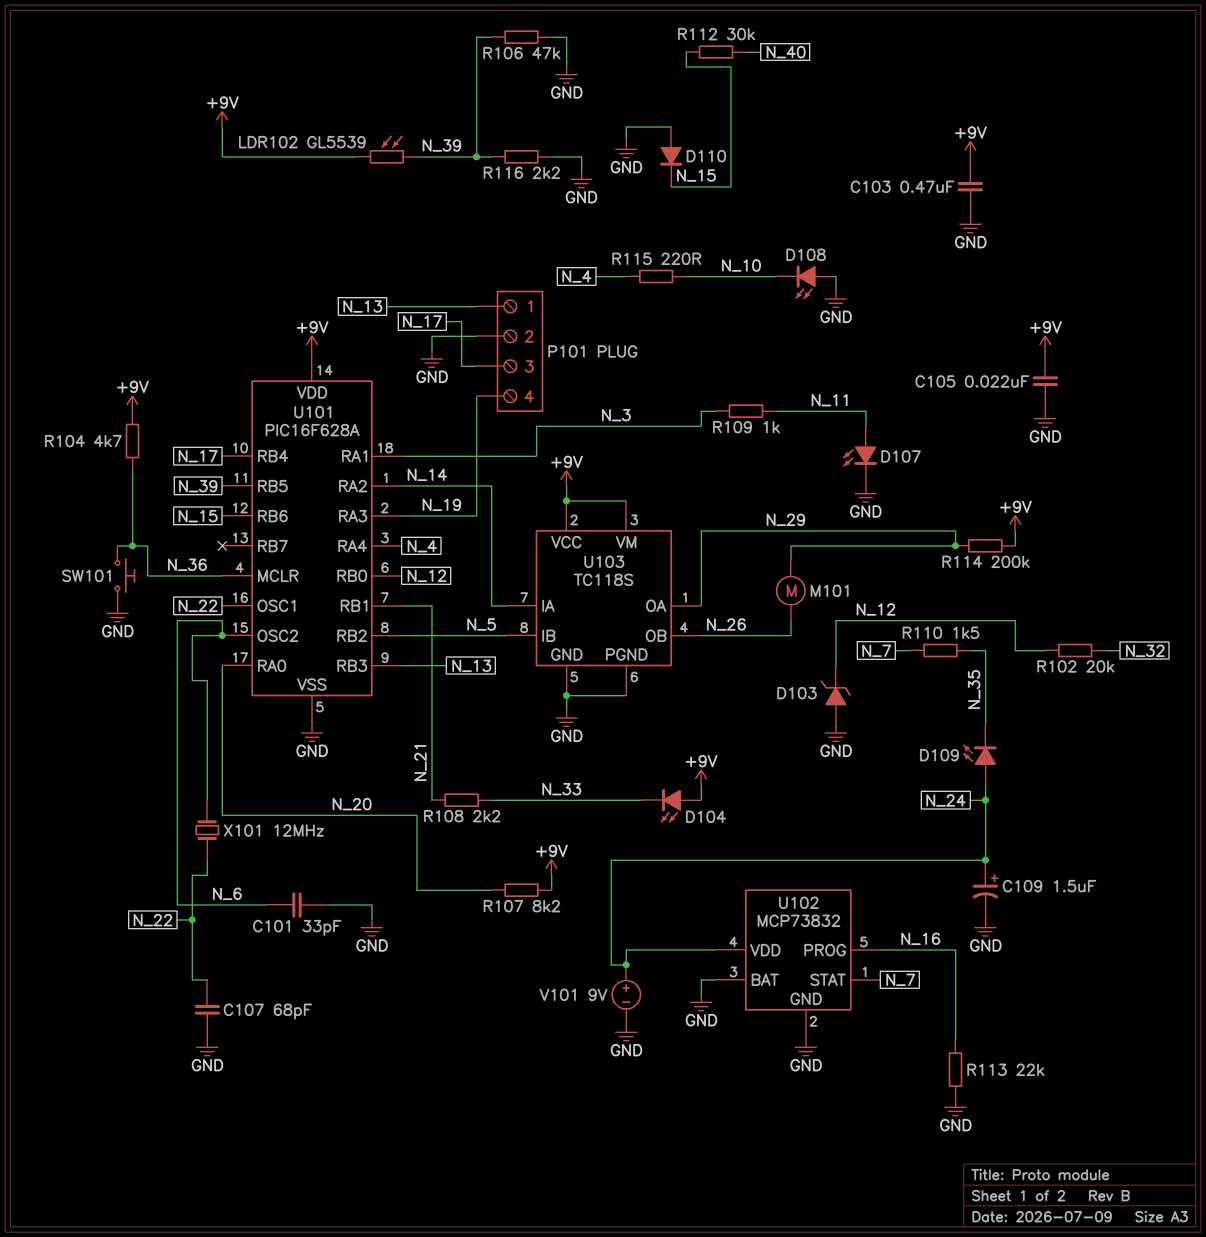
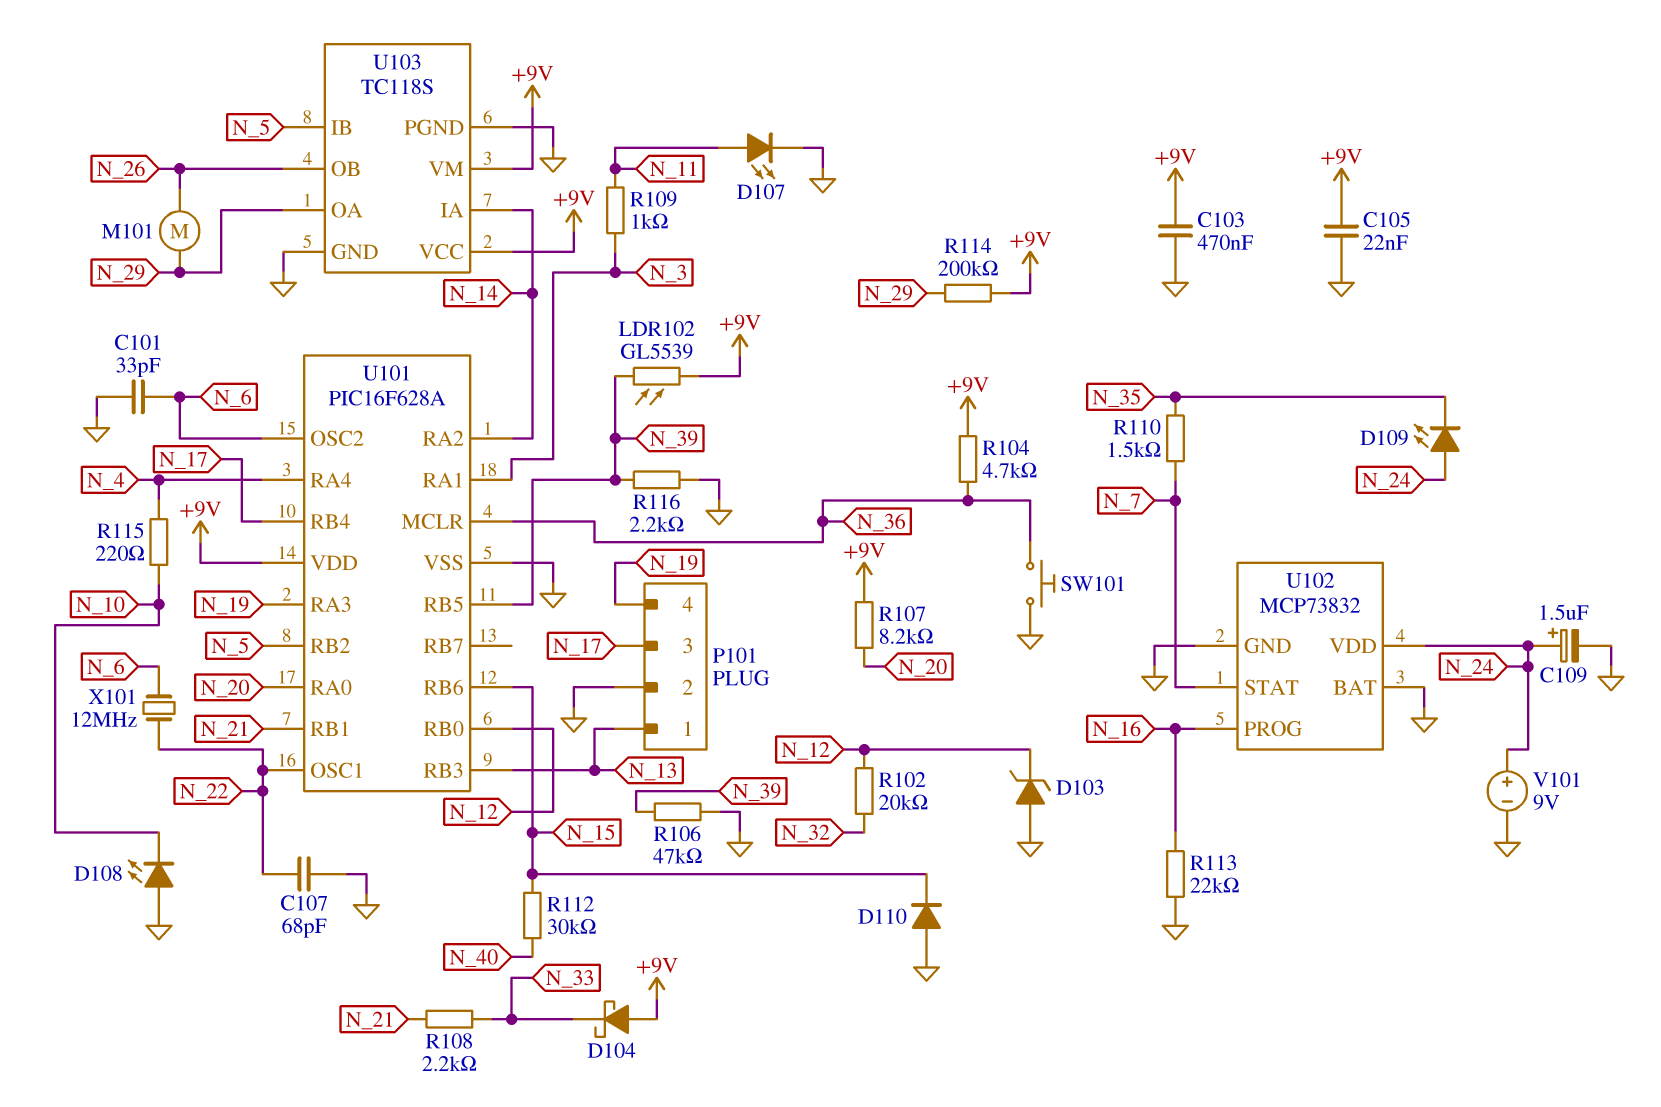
D104: LED (A +9V, K N_33) -> schottky (A +9V, K N_33)

